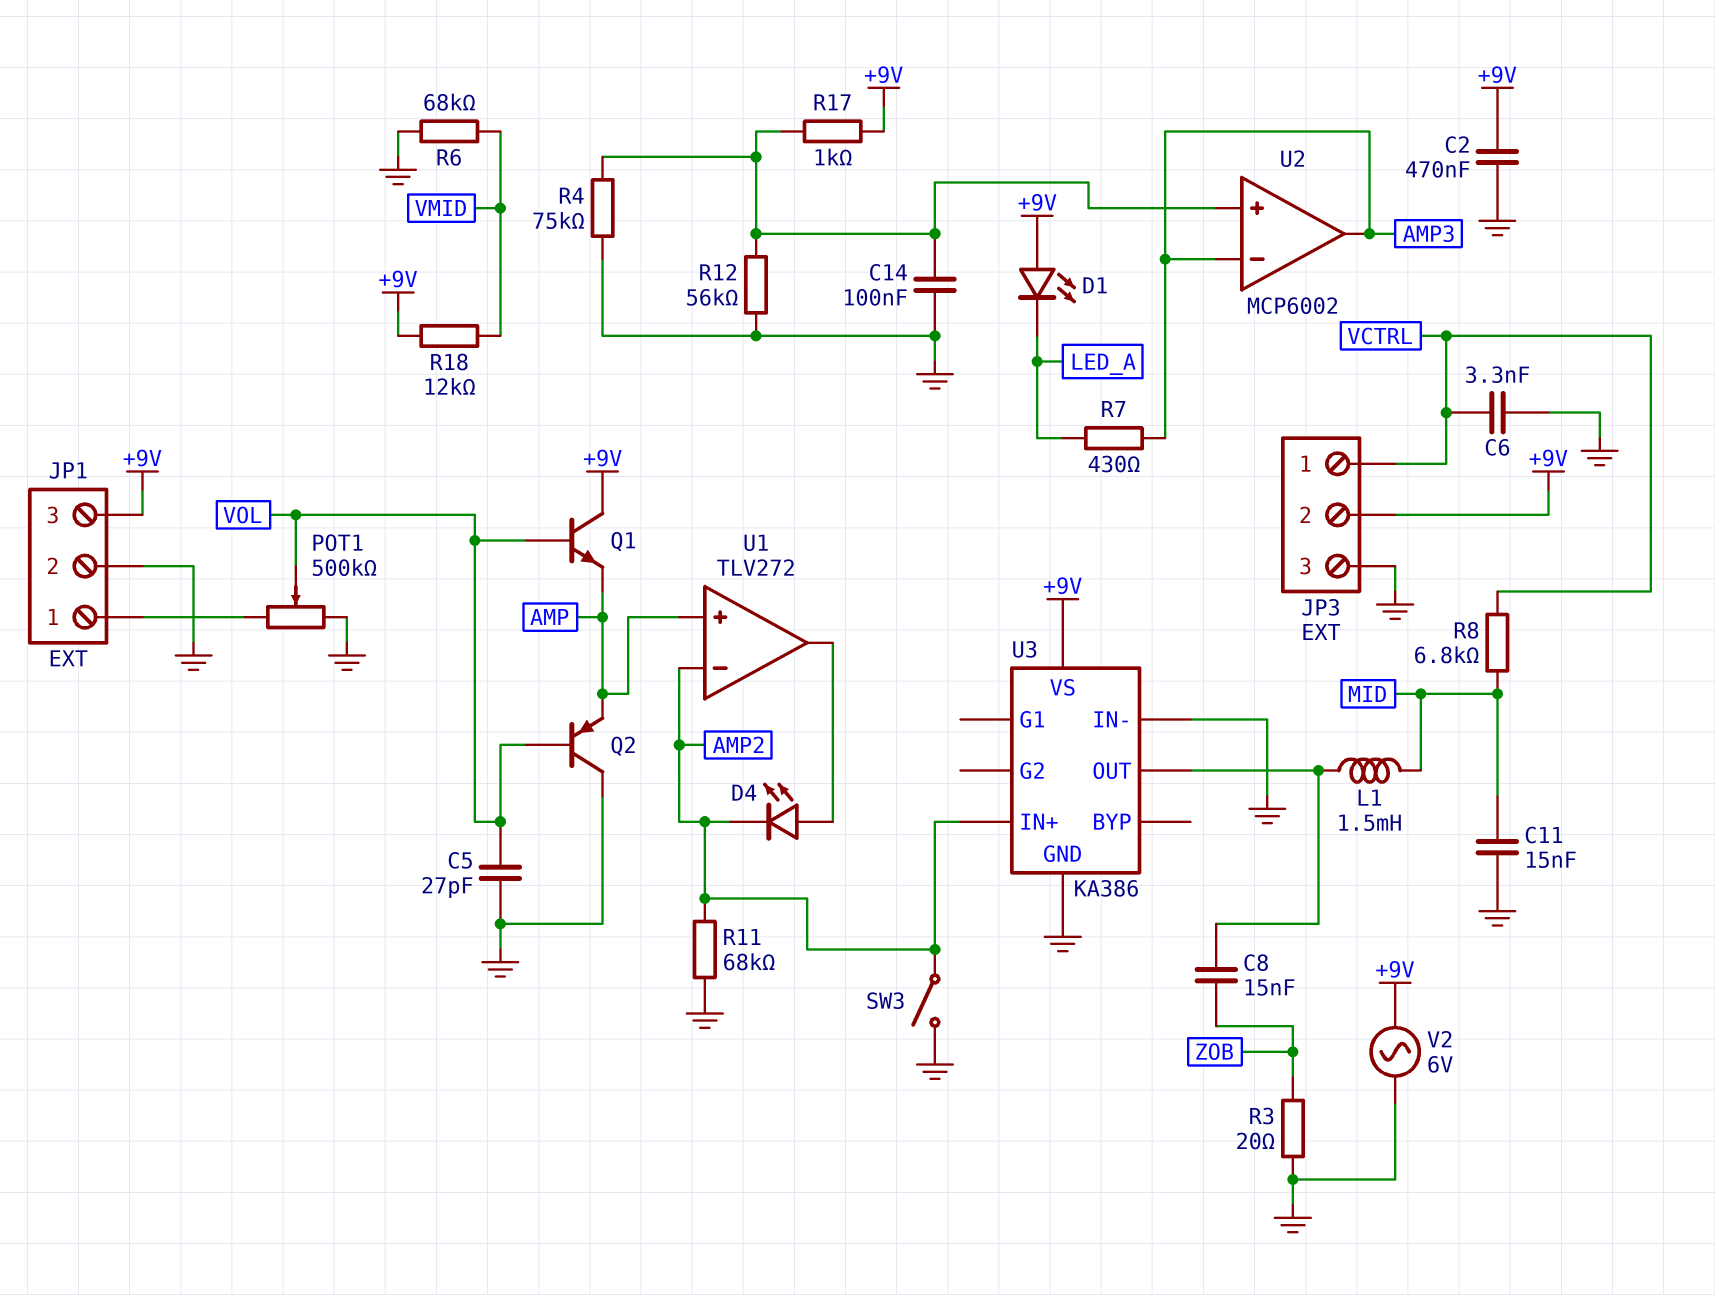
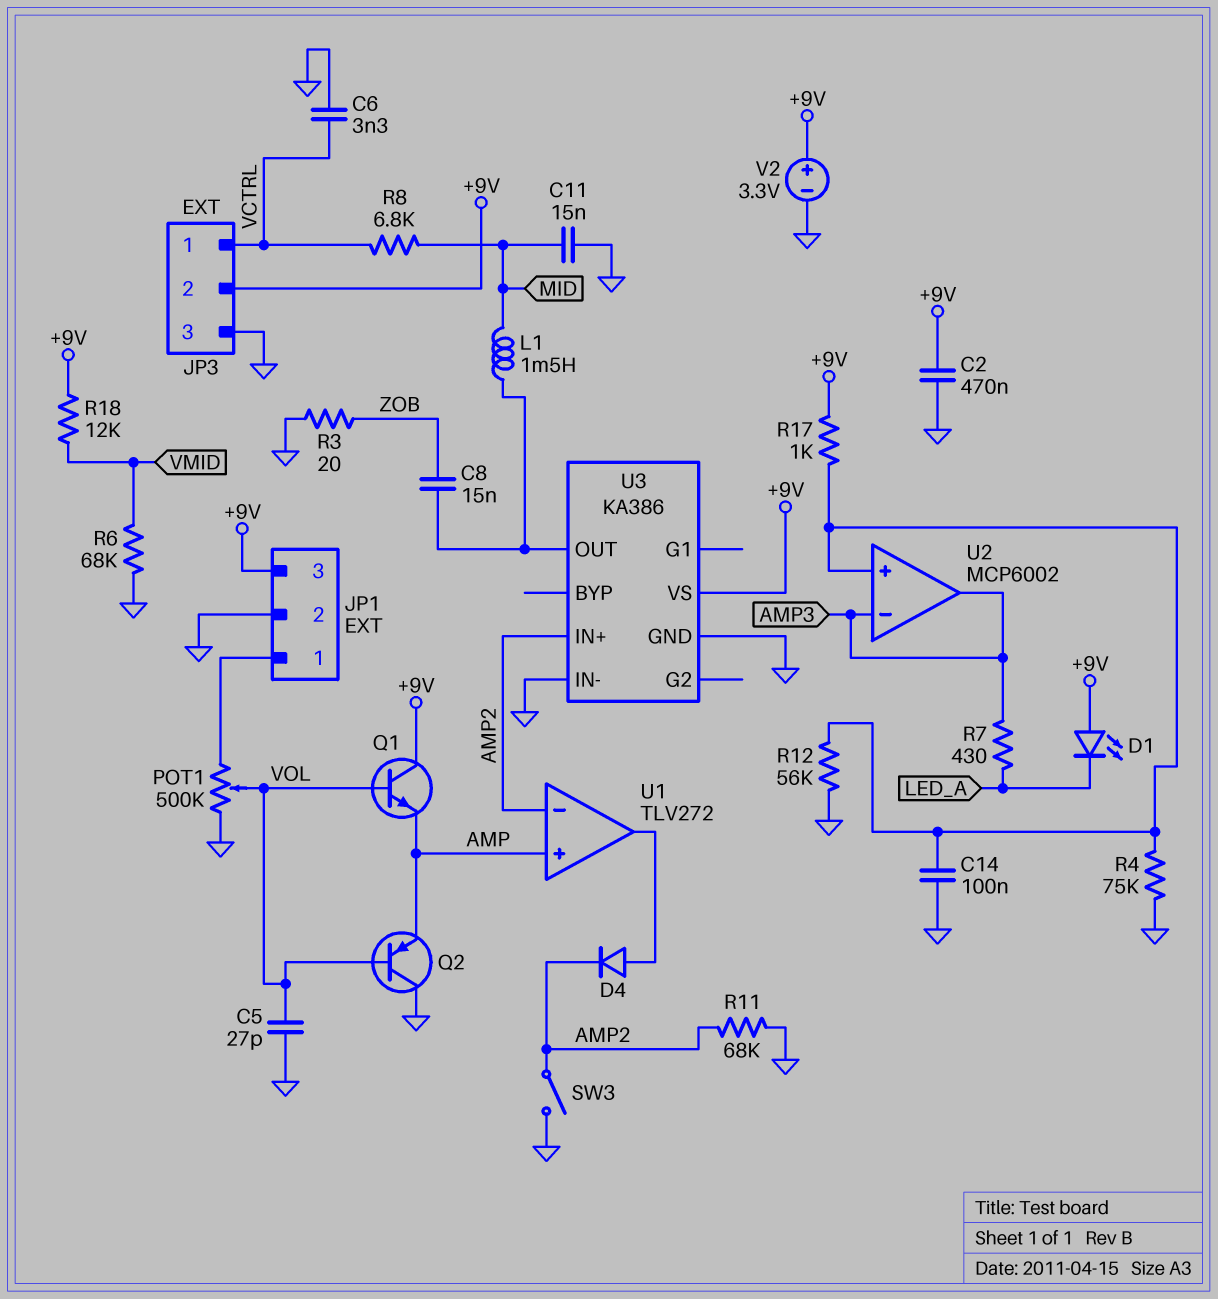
D4: LED (A U1/out, K AMP2) -> diode (A U1/out, K AMP2)
V2: AC 6V (+9V, GND) -> 3.3V (plus +9V, minus GND)

